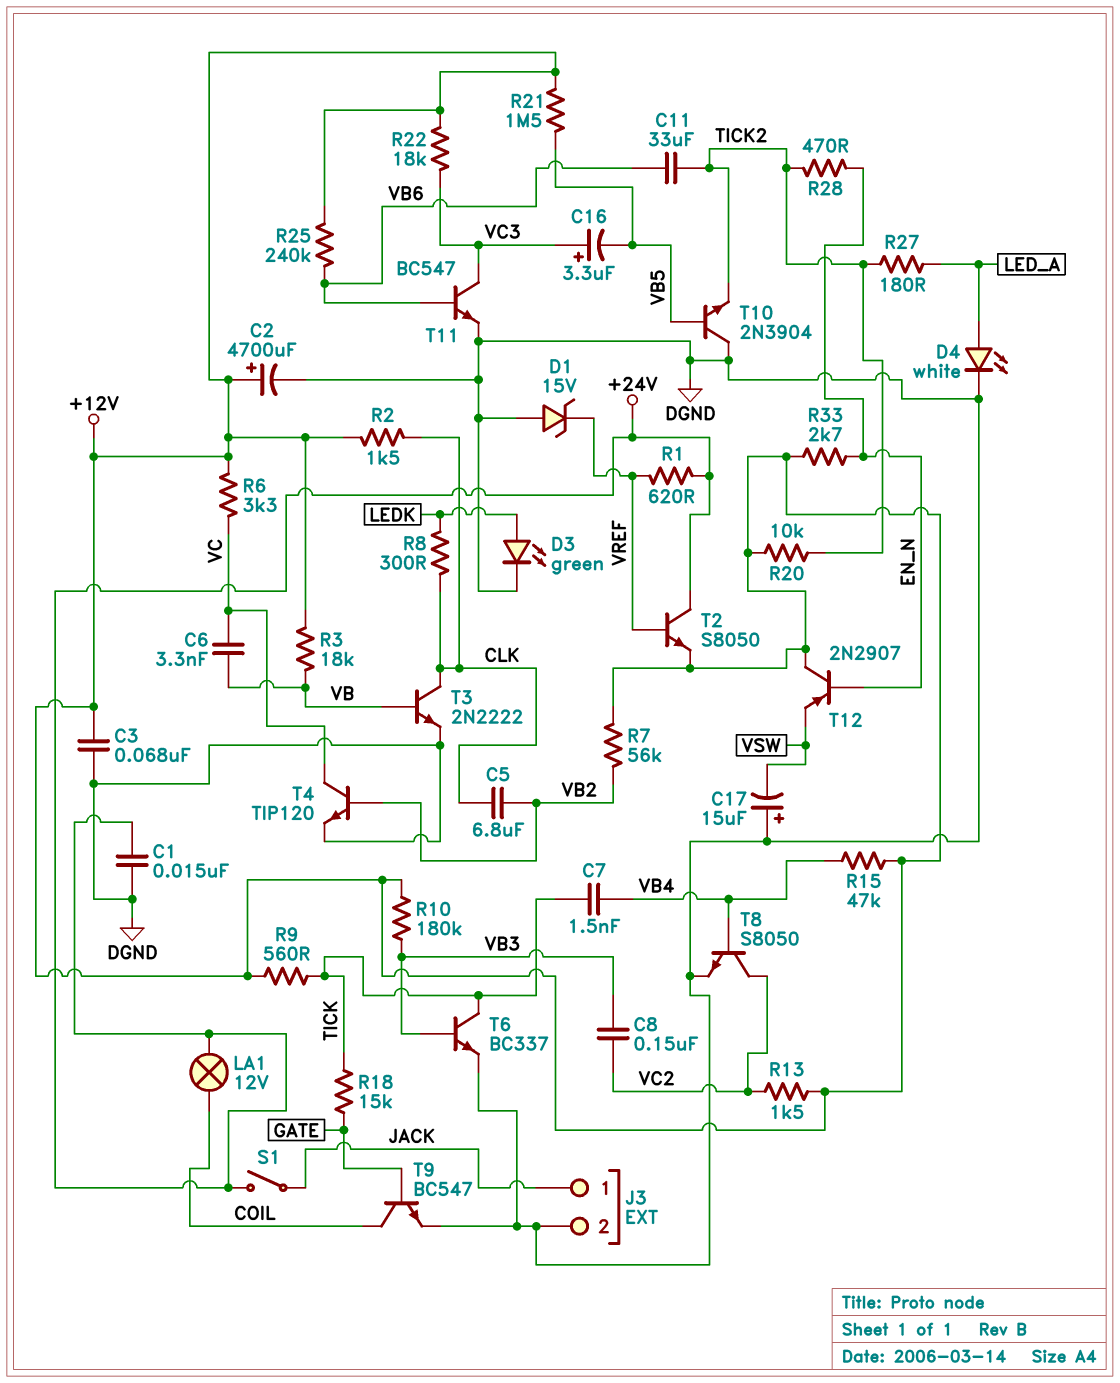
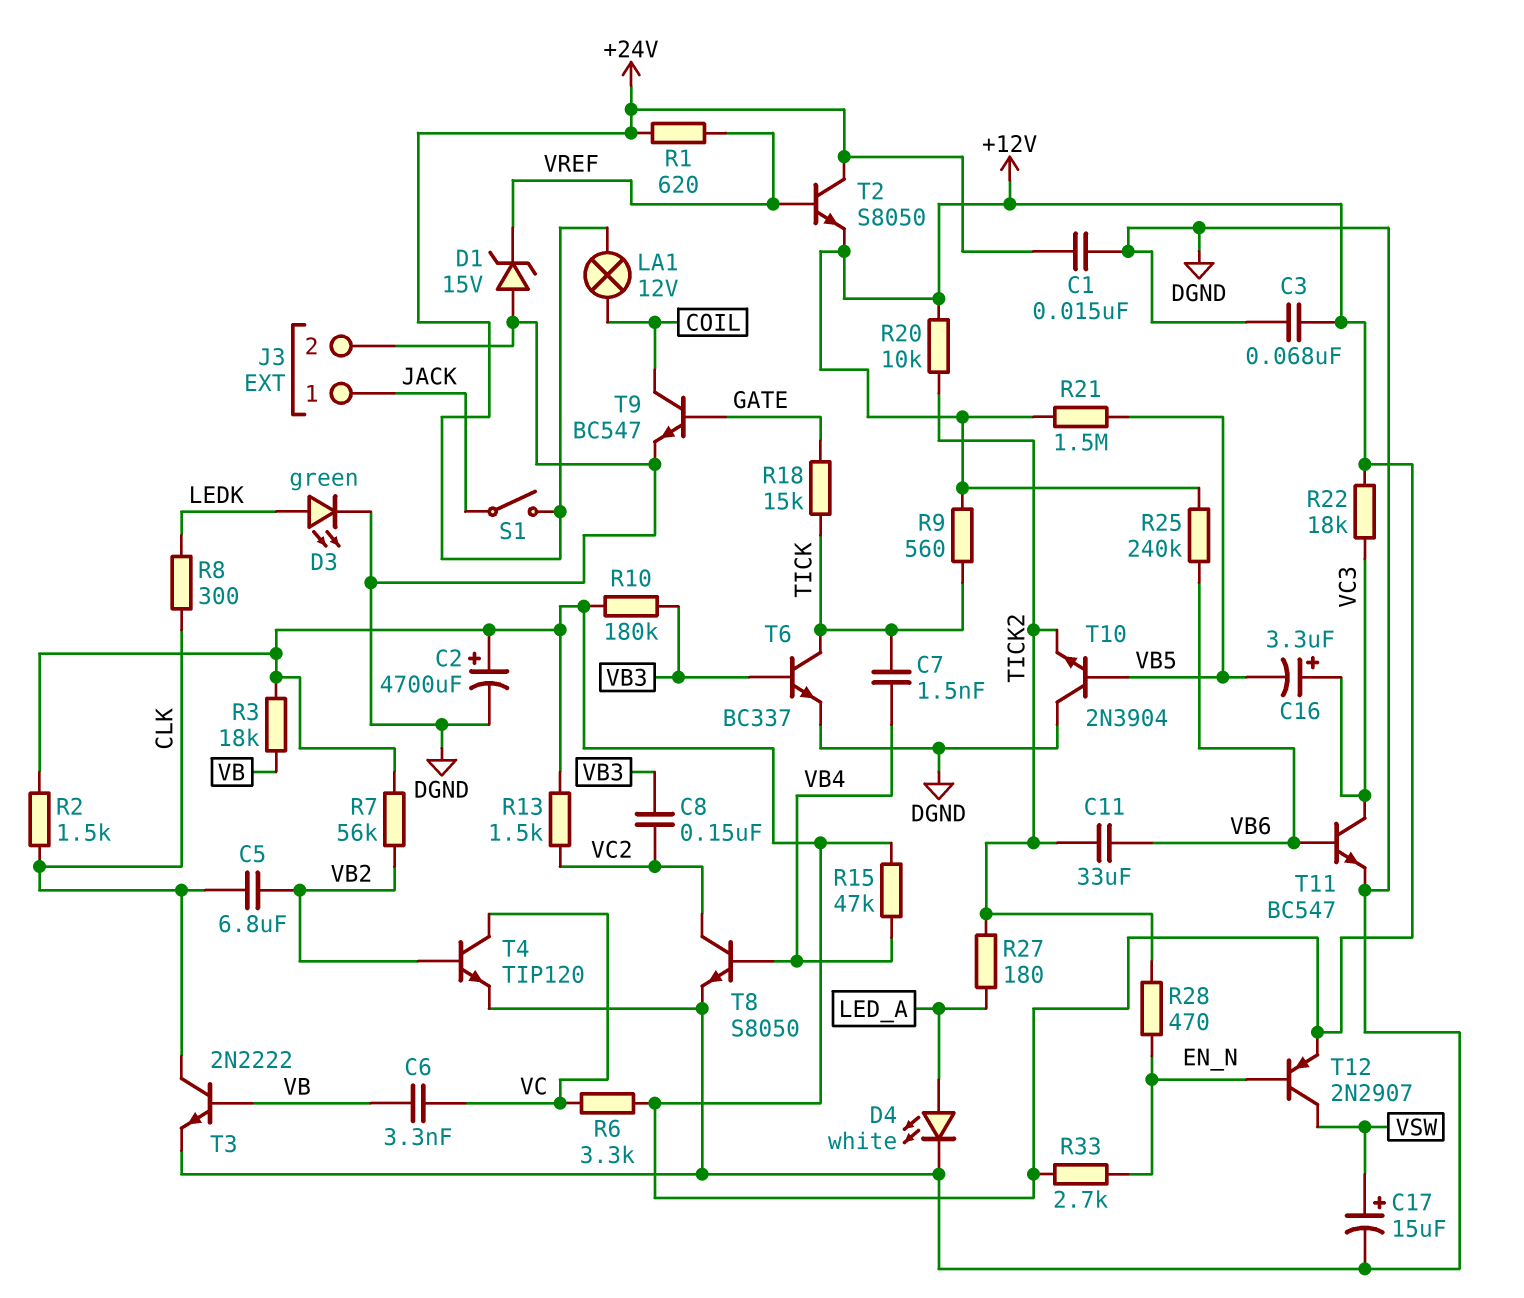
C17: 15uF (plus DGND, minus VSW) -> 15uF (plus VSW, minus DGND)
T12: PNP 2N2907 (B EN_N, C +12V, E VSW) -> PNP 2N2907 (B EN_N, C VSW, E +12V)

